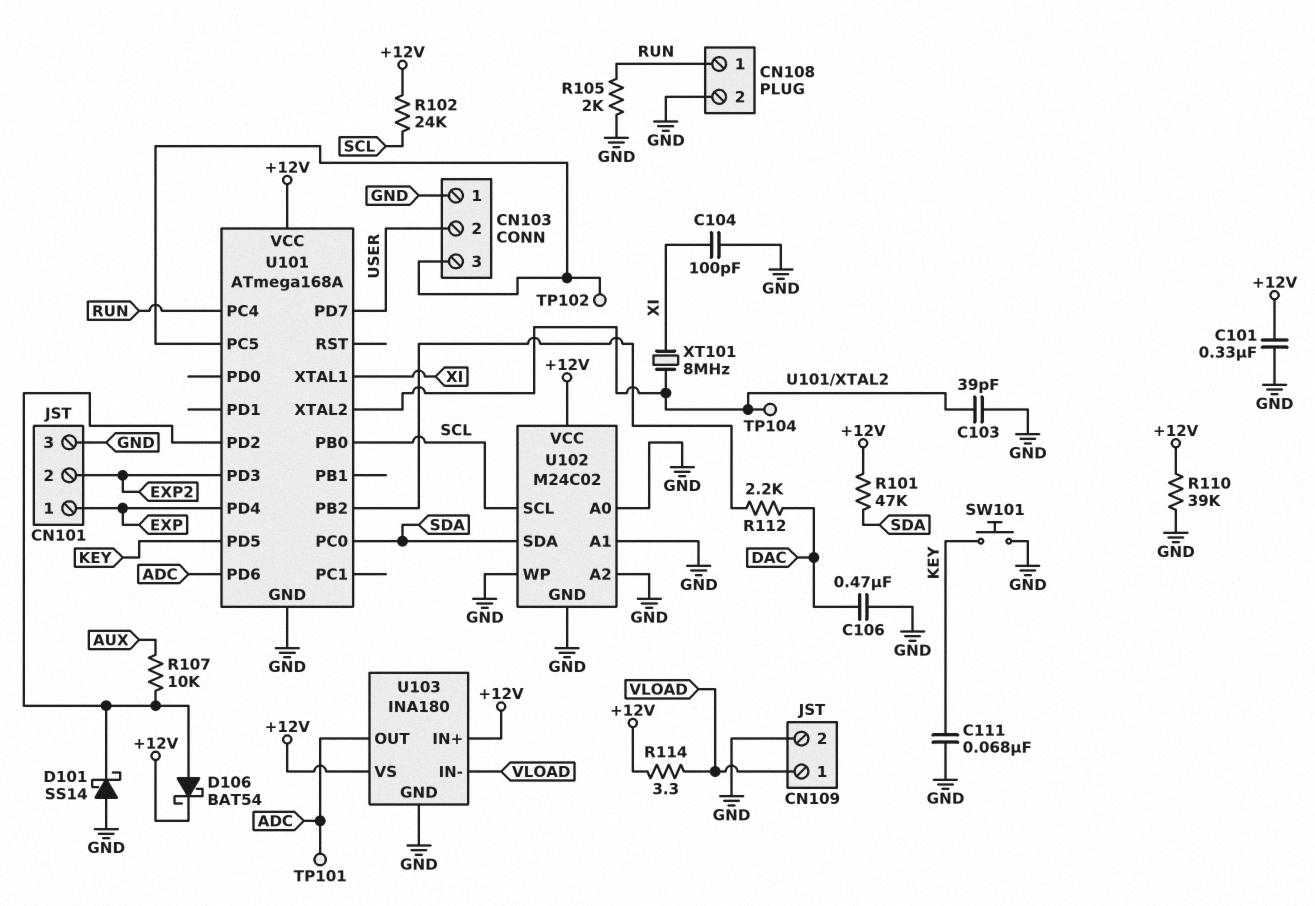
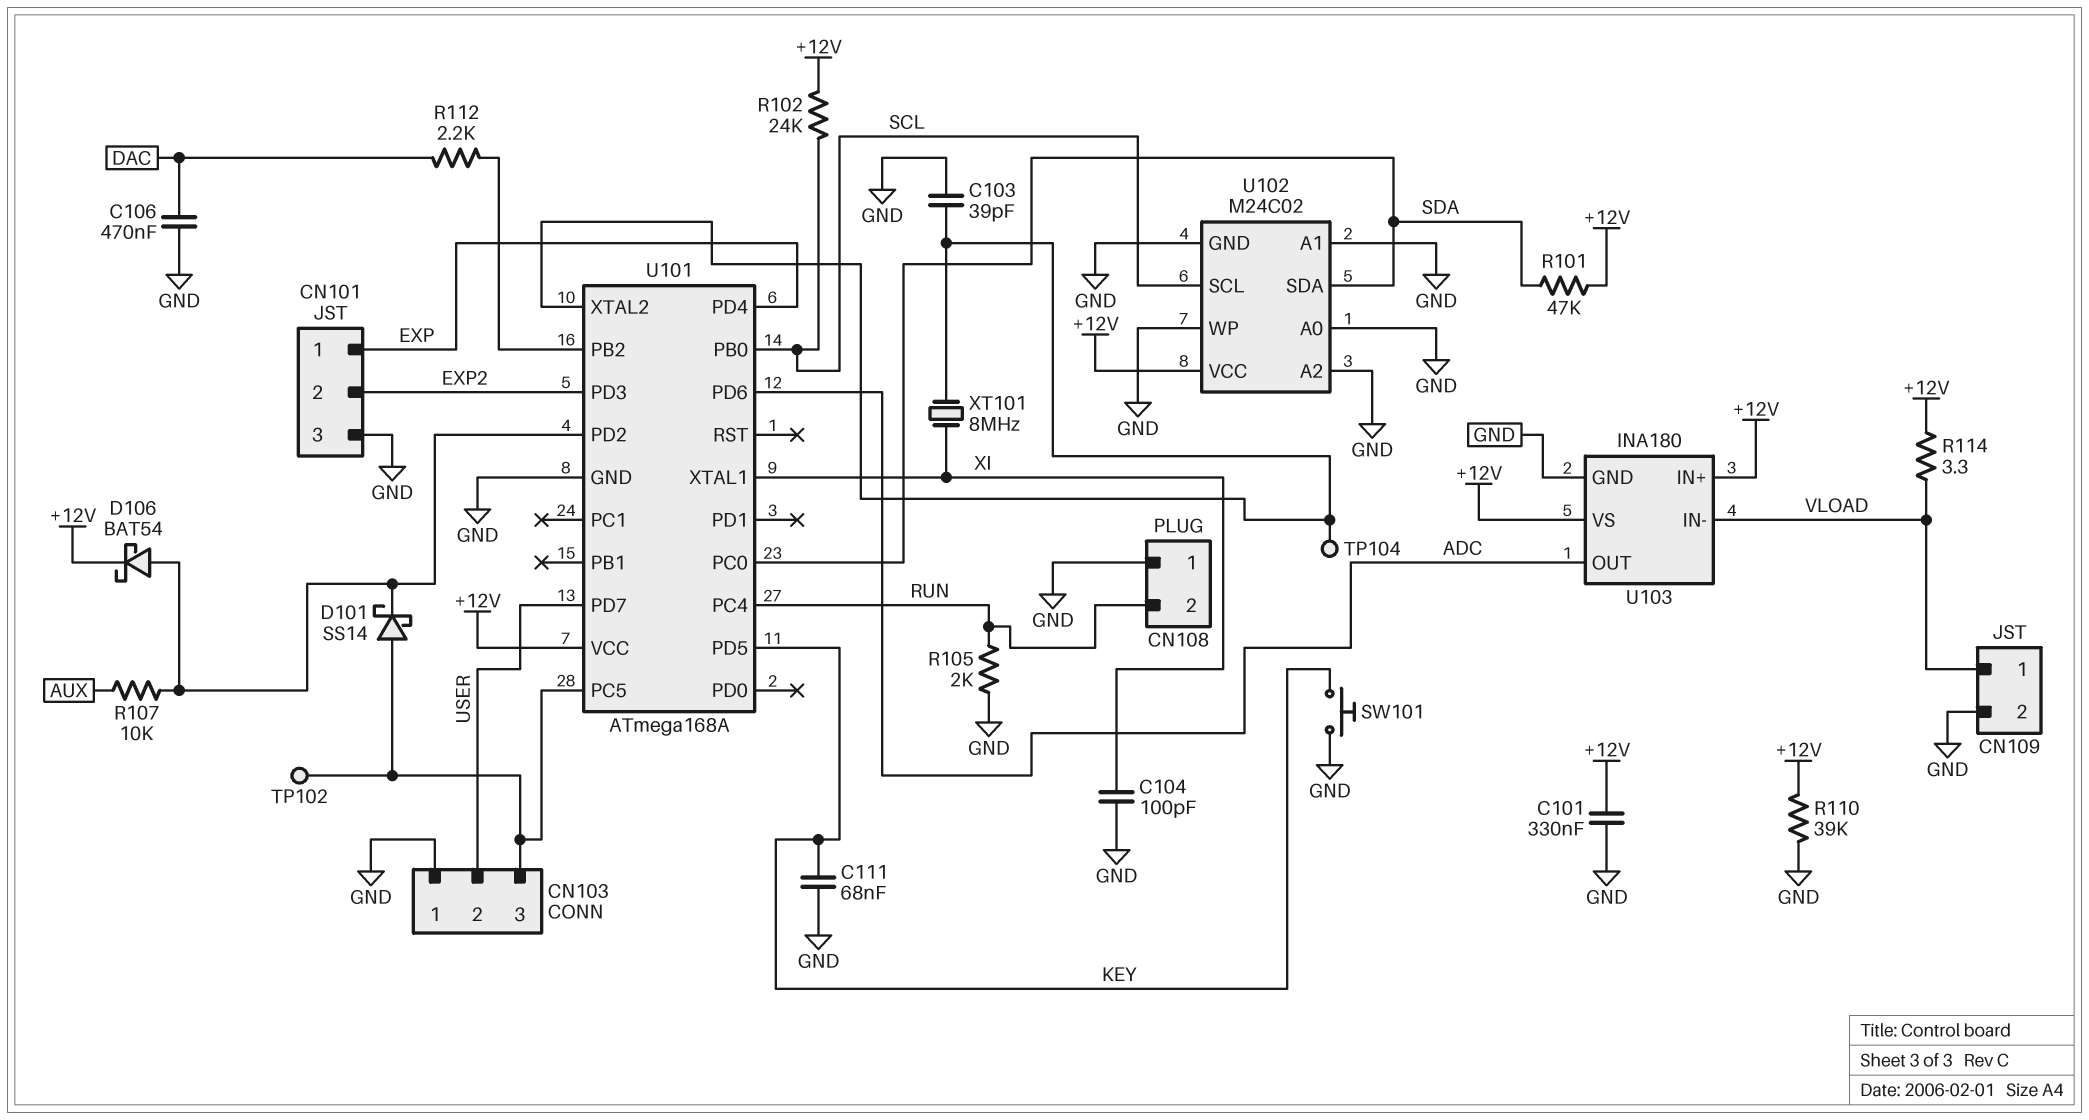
CN108 pin 1: RUN -> GND
CN108 pin 2: GND -> RUN
D101: schottky SS14 (A GND, K U101/PD2) -> schottky SS14 (A CN103/3, K U101/PD2)
TP101: test point (ADC) -> none

